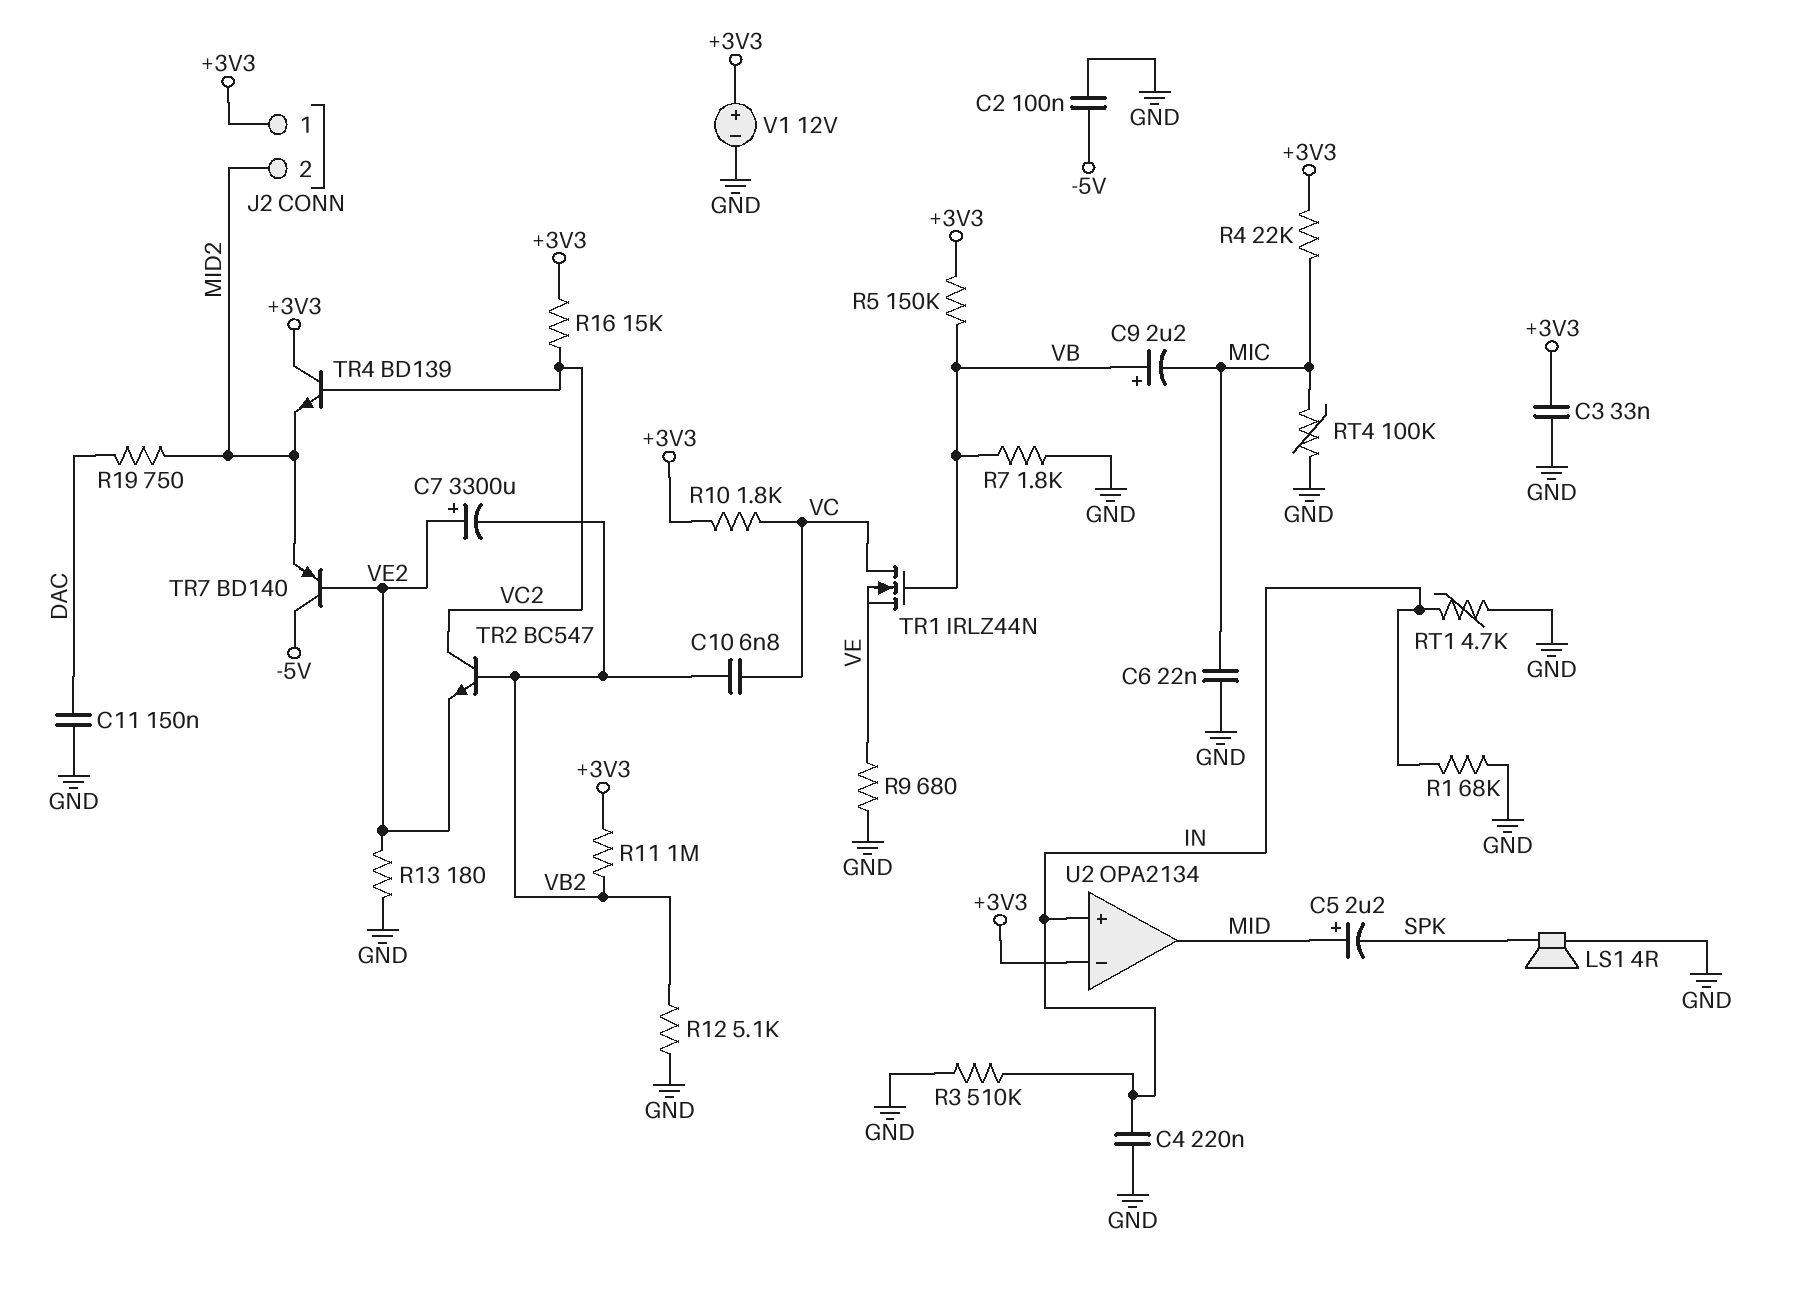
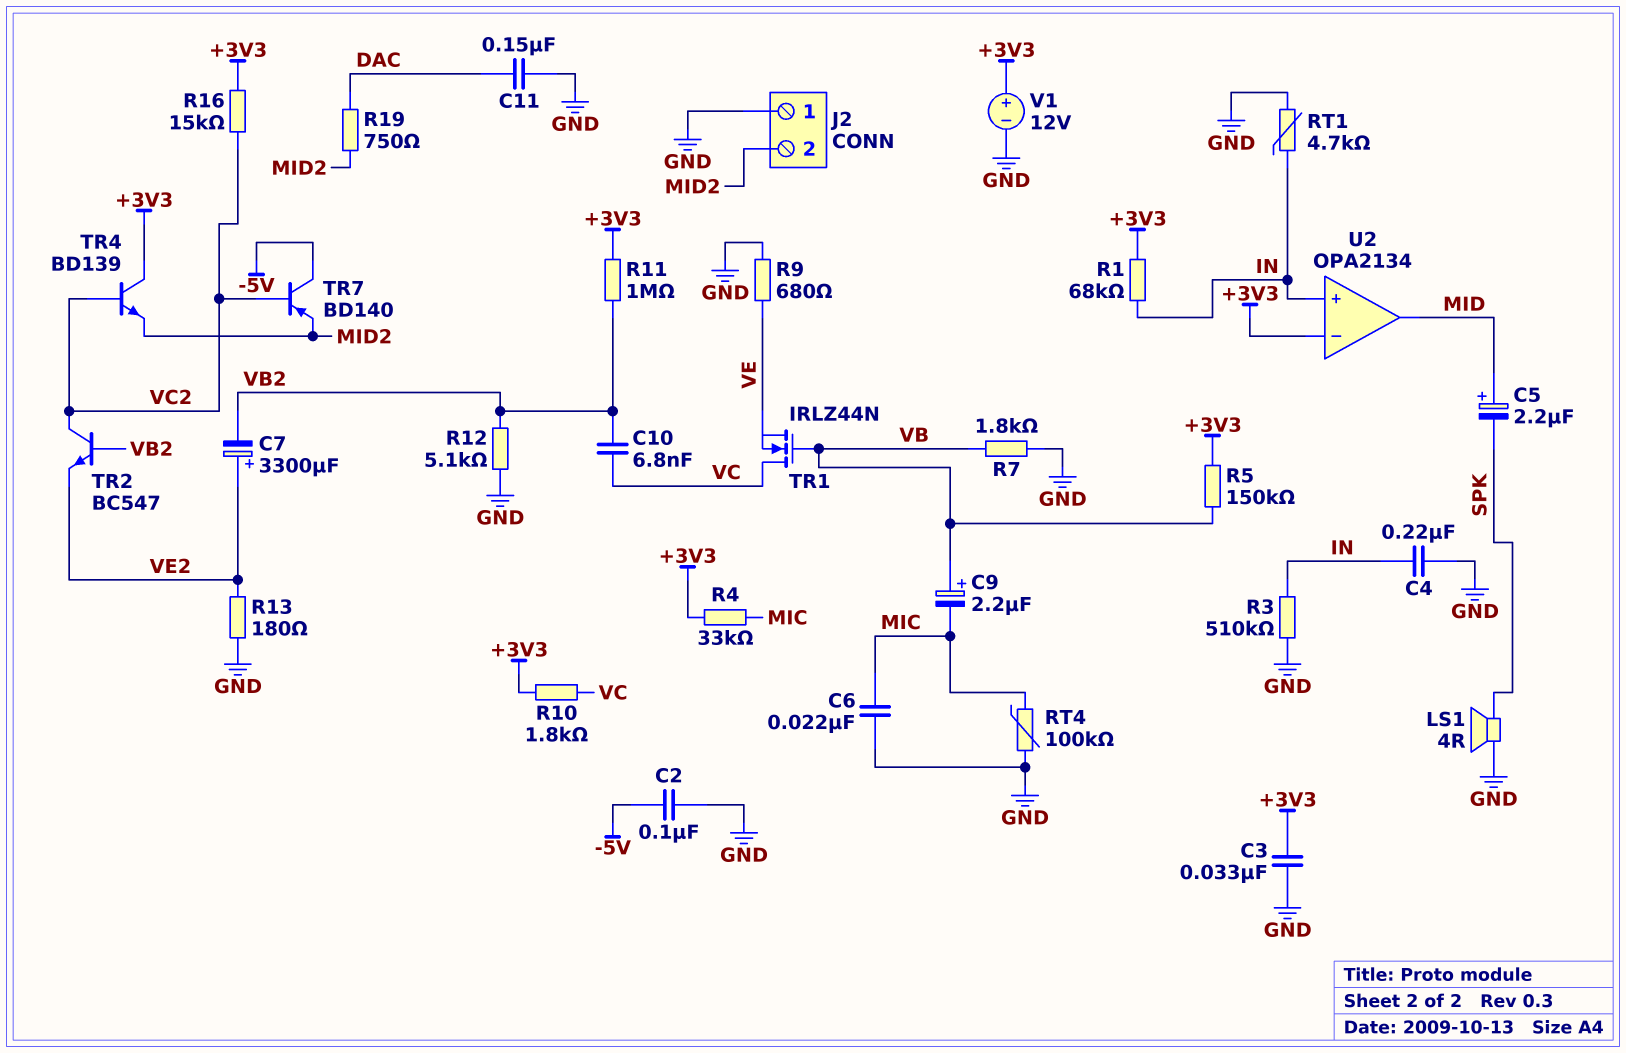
J2 pin 1: +3V3 -> GND
R1: 68k (GND, IN) -> 68k (+3V3, IN)
R4: 22k (+3V3, MIC) -> 33k (+3V3, MIC)
TR7: PNP BD140 (B VE2, C -5V, E MID2) -> PNP BD140 (B VC2, C -5V, E MID2)

